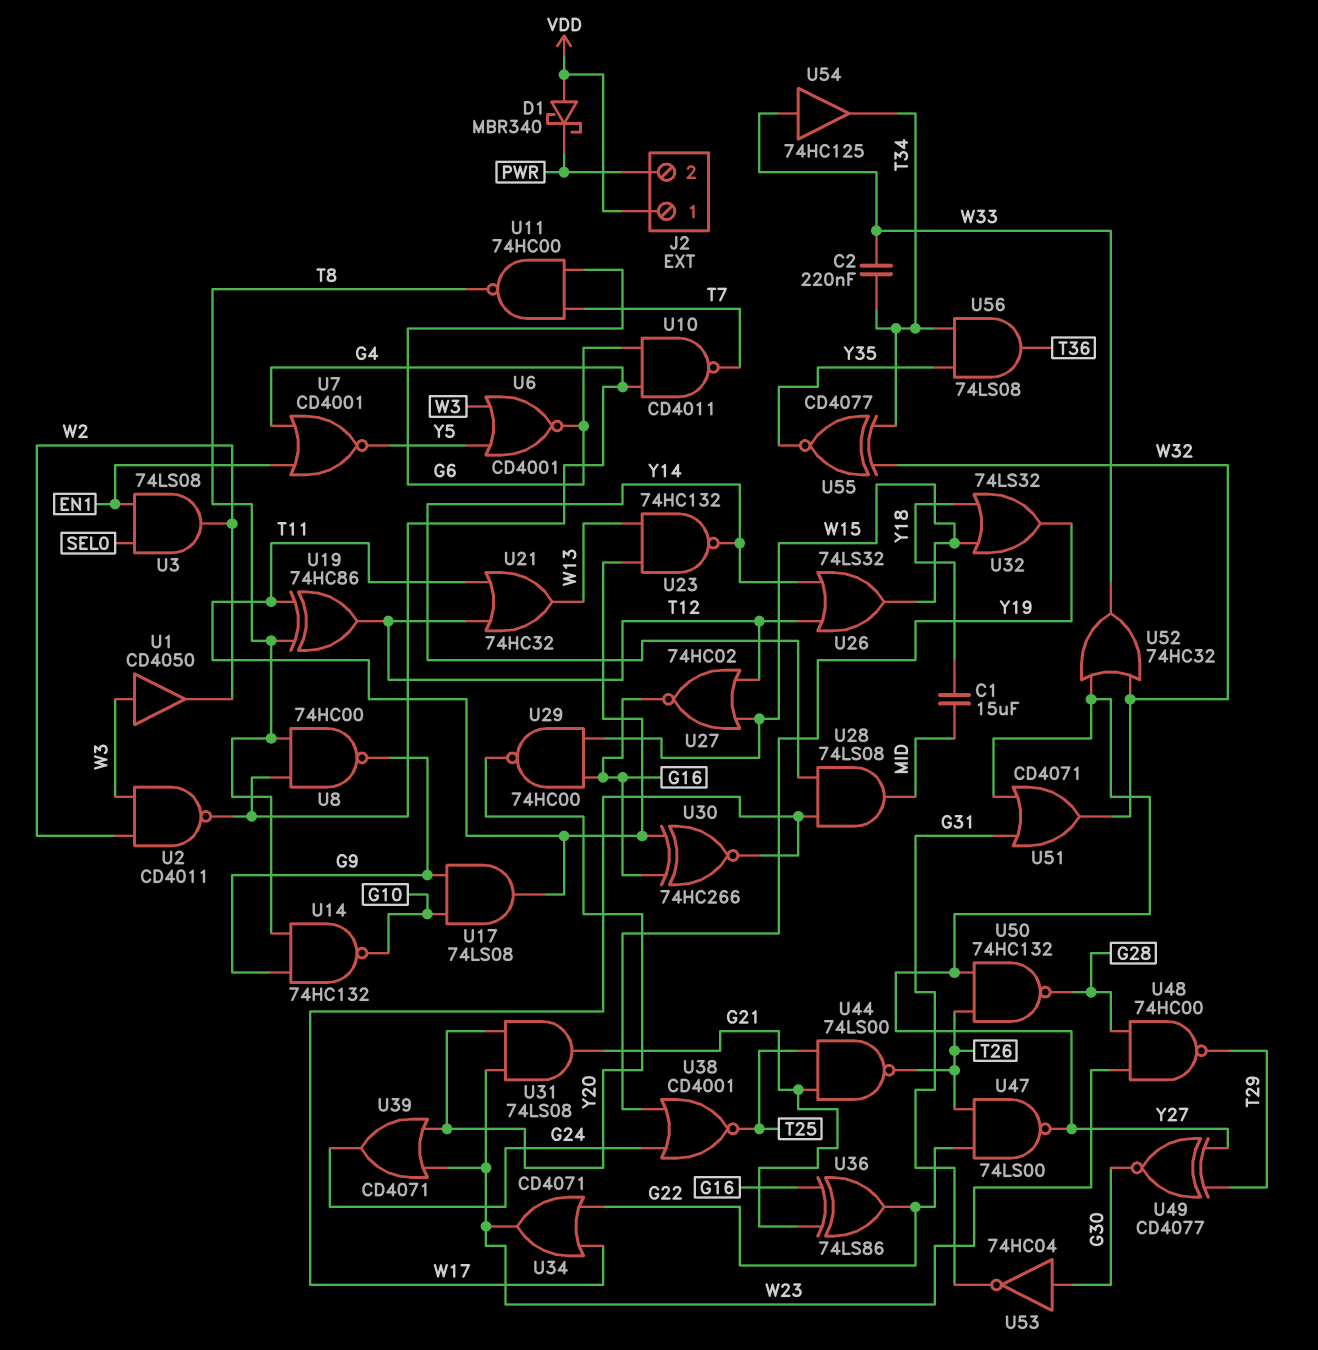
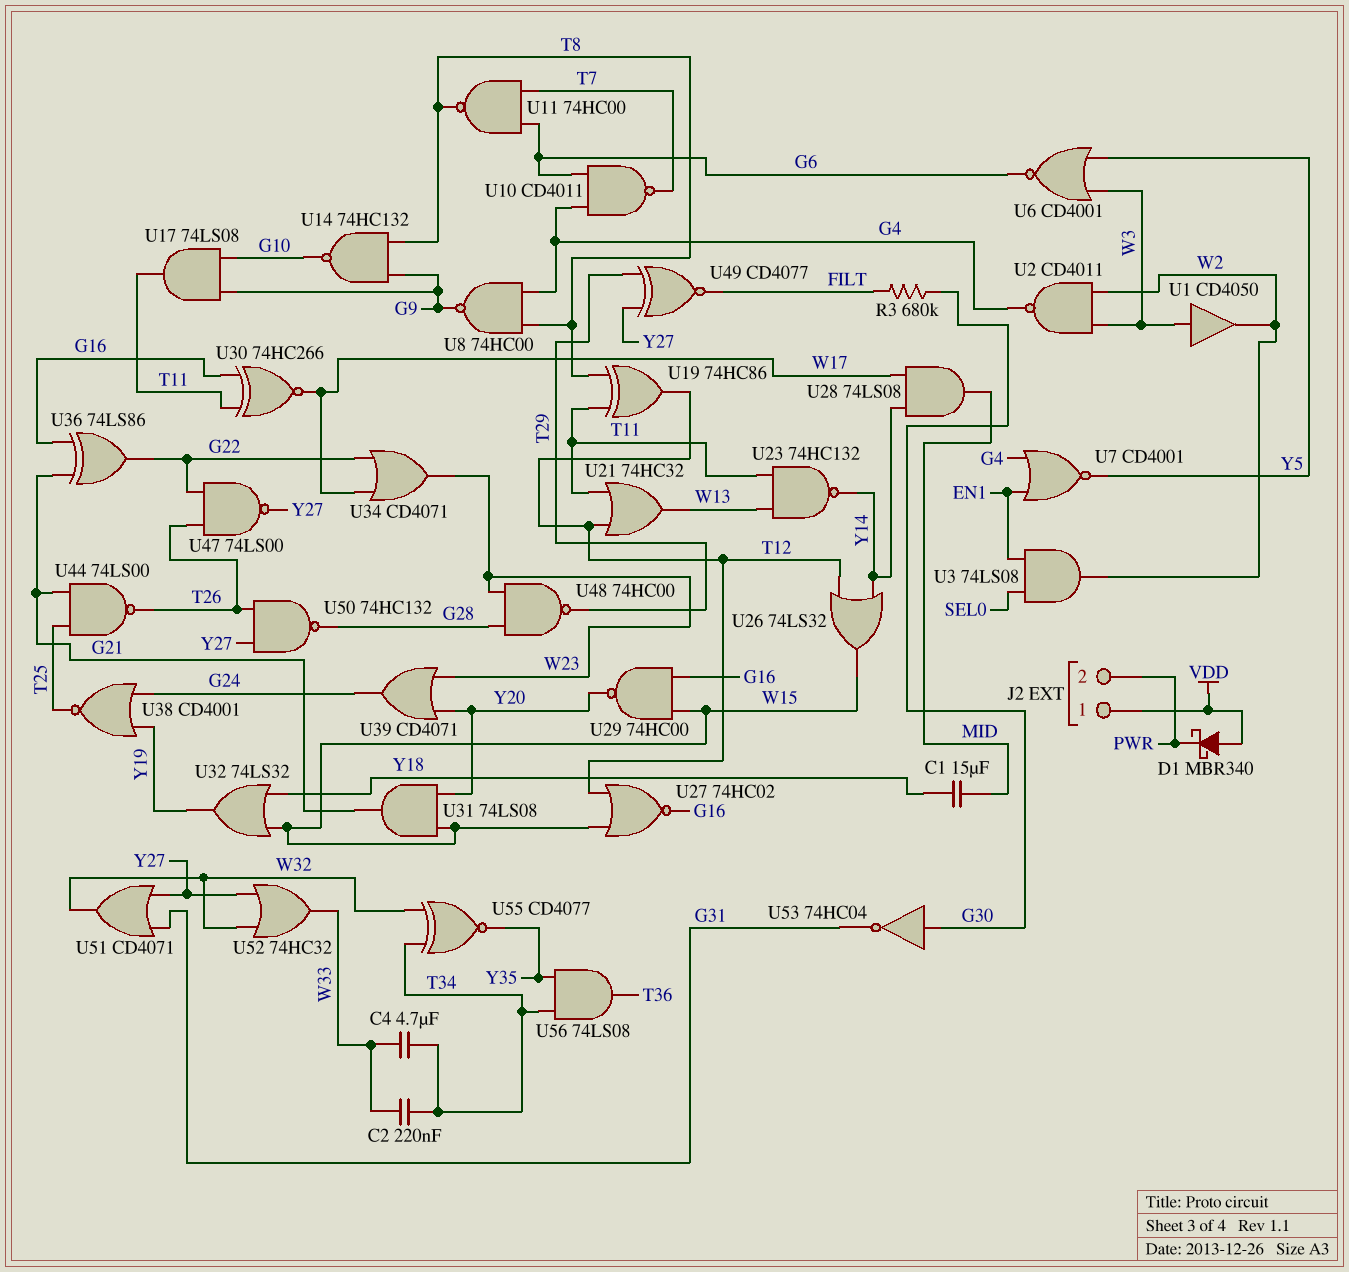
C4: none -> 4.7uF (T34, W33)
R3: none -> 680k (FILT, G30)
U31: AND 74LS08 (in W23, in Y20, out G21) -> AND 74LS08 (in W15, in Y20, out G21)
U49: XNOR CD4077 (in T29, in Y27, out G30) -> XNOR CD4077 (in T29, in Y27, out FILT)
U54: buffer 74HC125 (in W33, out T34) -> none

